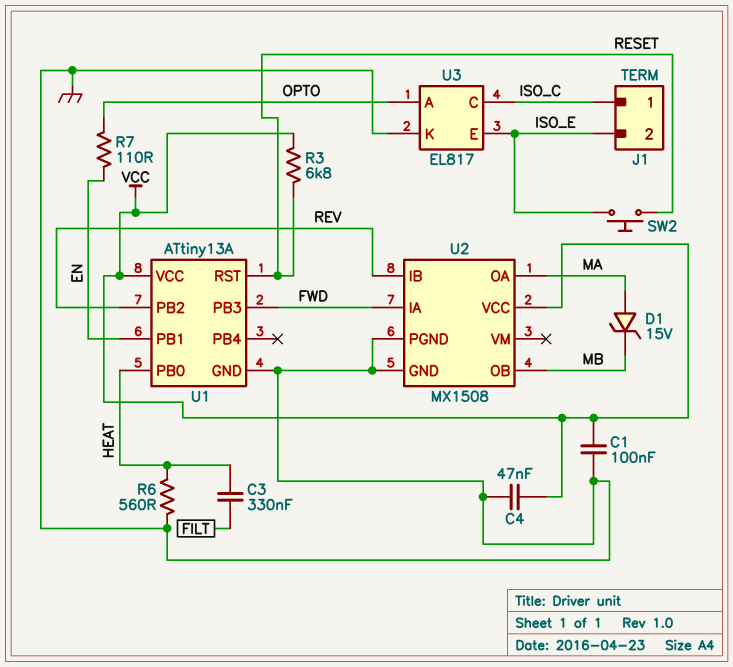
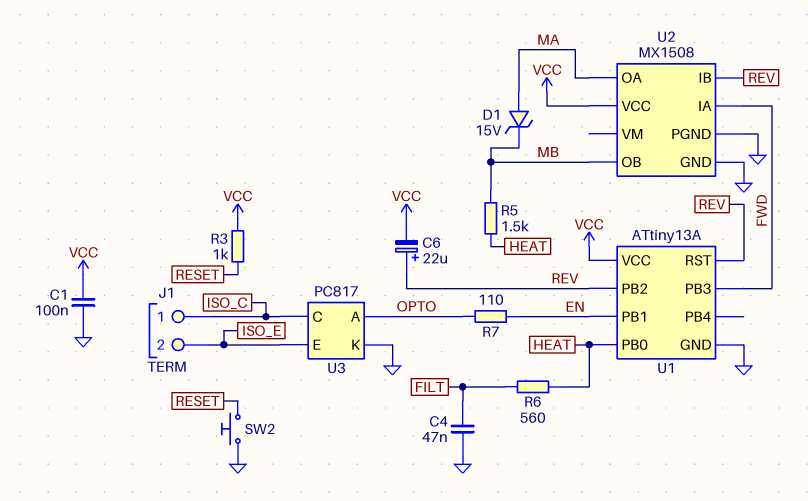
C3: 330nF (FILT, HEAT) -> none
C4: 47nF (GND, VCC) -> 47nF (FILT, GND)
C6: none -> 22uF (plus REV, minus VCC)
R3: 6.8k (RESET, VCC) -> 1k (RESET, VCC)
R5: none -> 1.5k (HEAT, MB)
R6: 560 (GND, HEAT) -> 560 (FILT, HEAT)
SW2: button (ISO_E, RESET) -> button (GND, RESET)
U1 pin RST: RESET -> REV
U3: EL817 -> PC817

